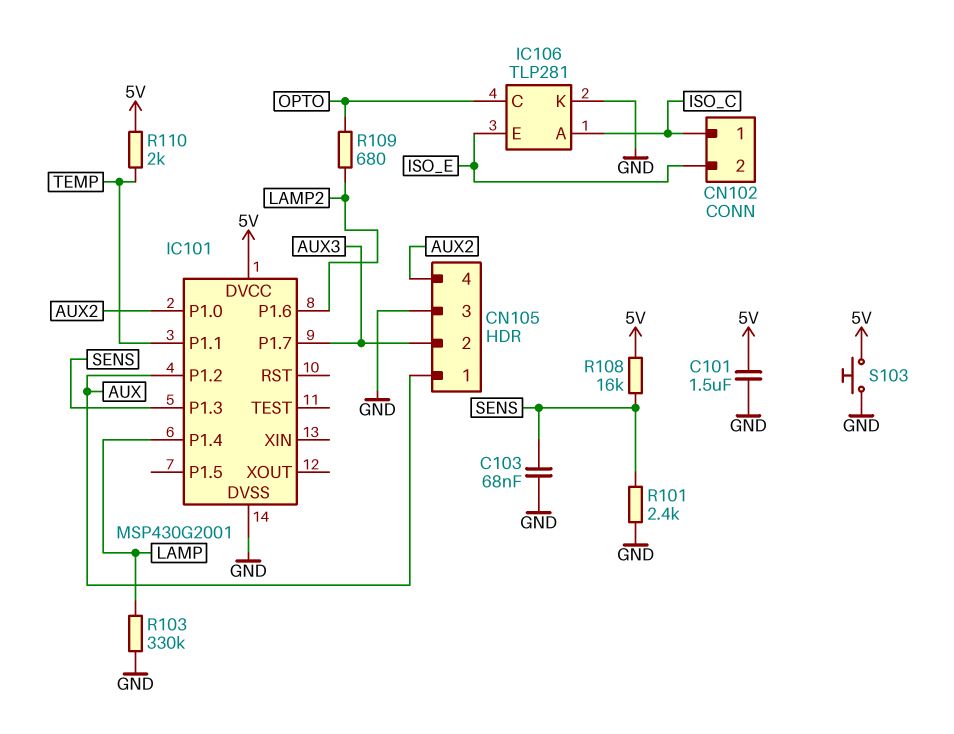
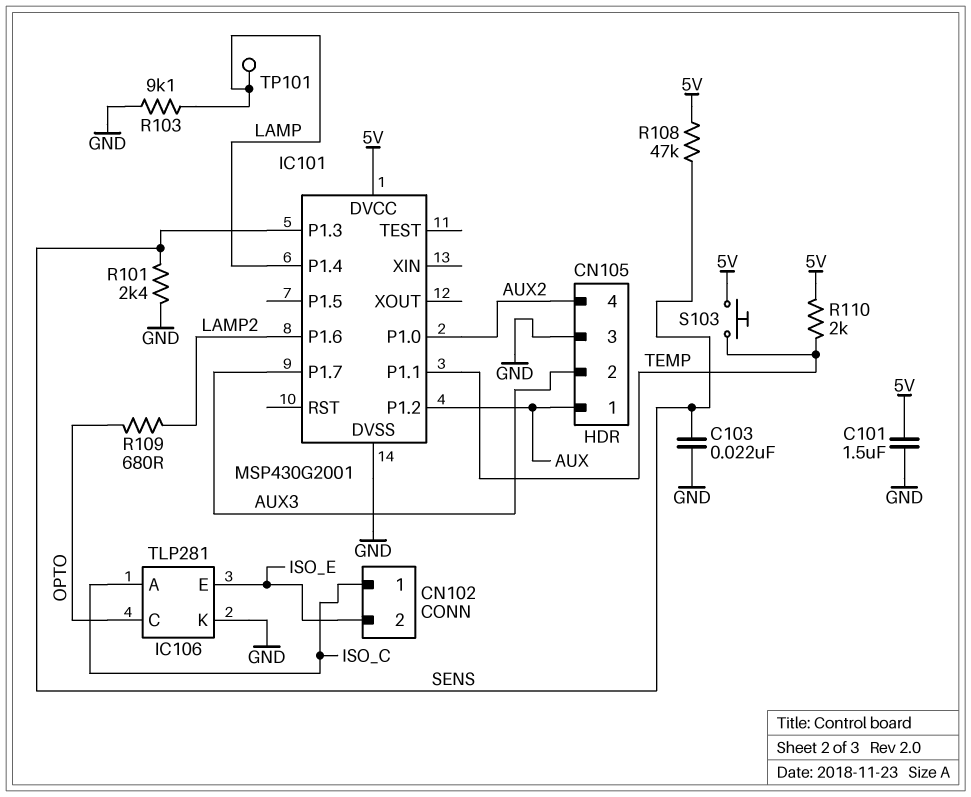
C103: 68nF (GND, SENS) -> 22nF (GND, SENS)
R103: 330k (GND, LAMP) -> 9.1k (GND, LAMP)
R108: 16k (5V, SENS) -> 47k (5V, SENS)
S103: button (5V, GND) -> button (5V, TEMP)
TP101: none -> test point (LAMP)

